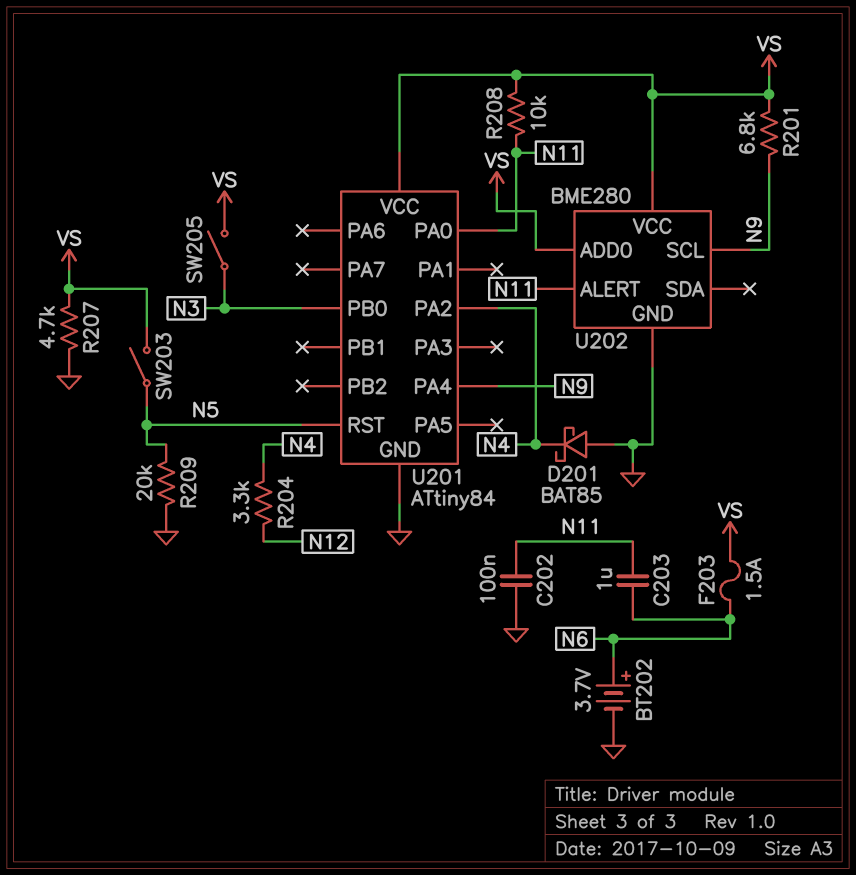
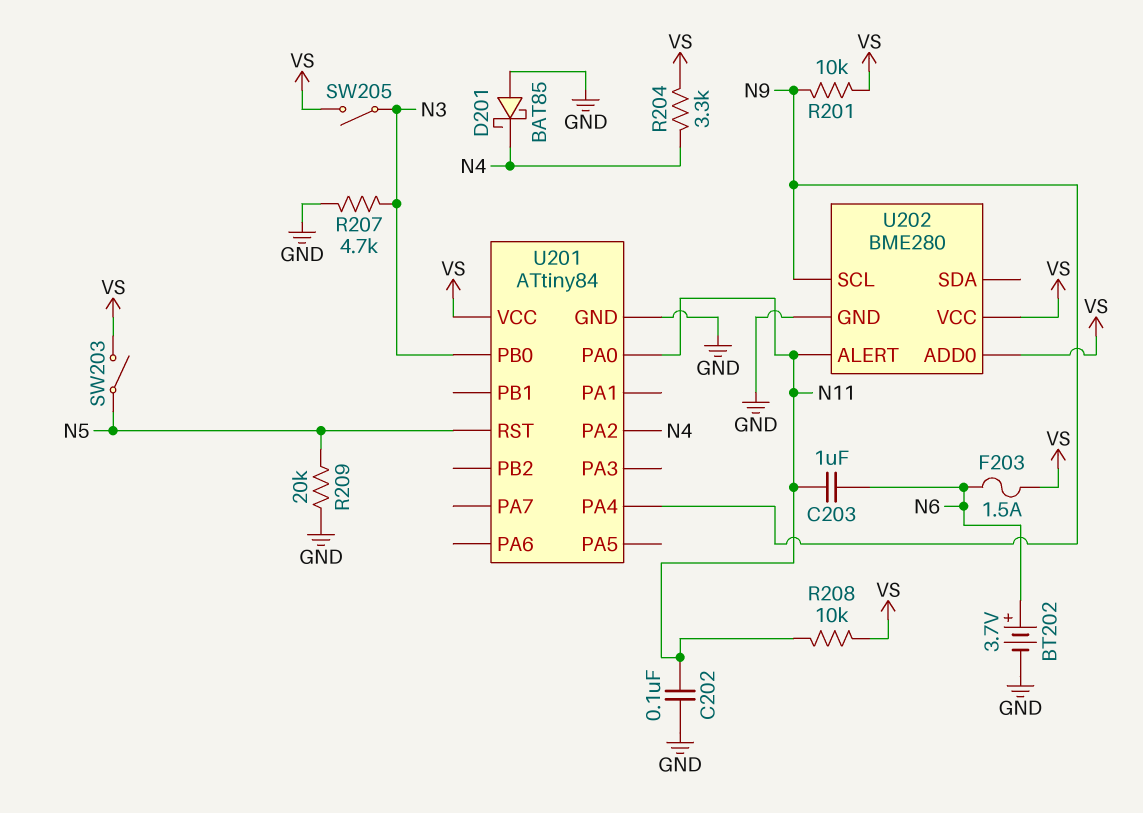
R201: 6.8k (N9, VS) -> 10k (N9, VS)
R204: 3.3k (N4, N12) -> 3.3k (N4, VS)
R207: 4.7k (GND, VS) -> 4.7k (GND, N3)

